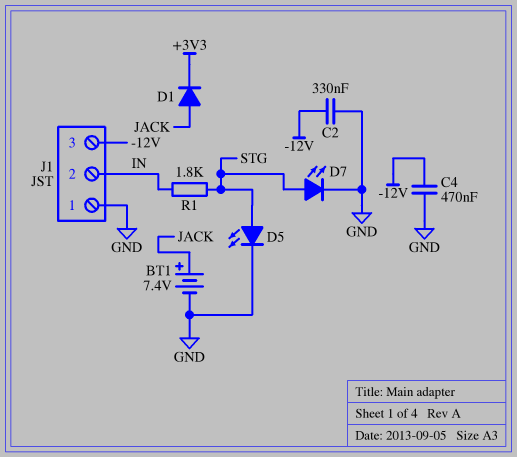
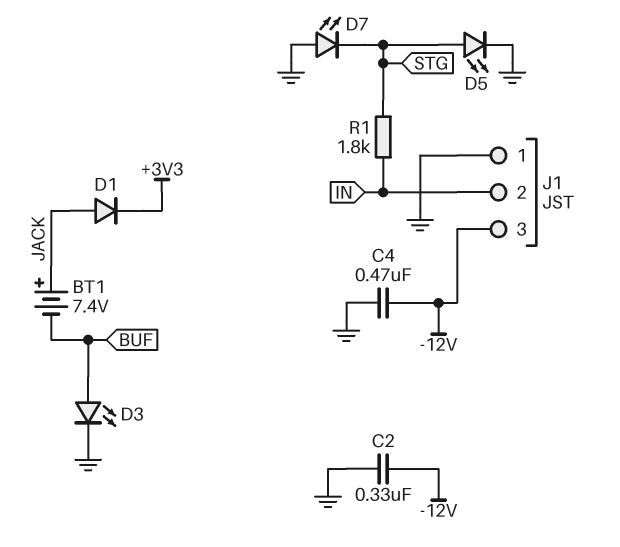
BT1: 7.4V (plus JACK, minus GND) -> 7.4V (plus JACK, minus BUF)
D3: none -> LED (A BUF, K GND)
D7: LED (A STG, K GND) -> LED (A GND, K STG)

